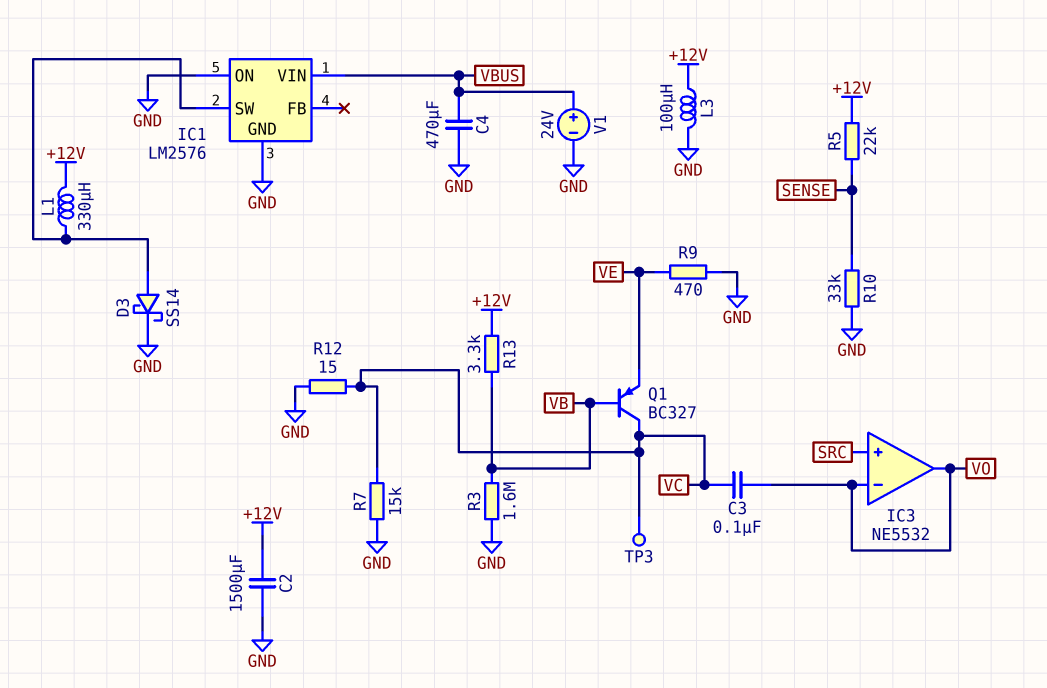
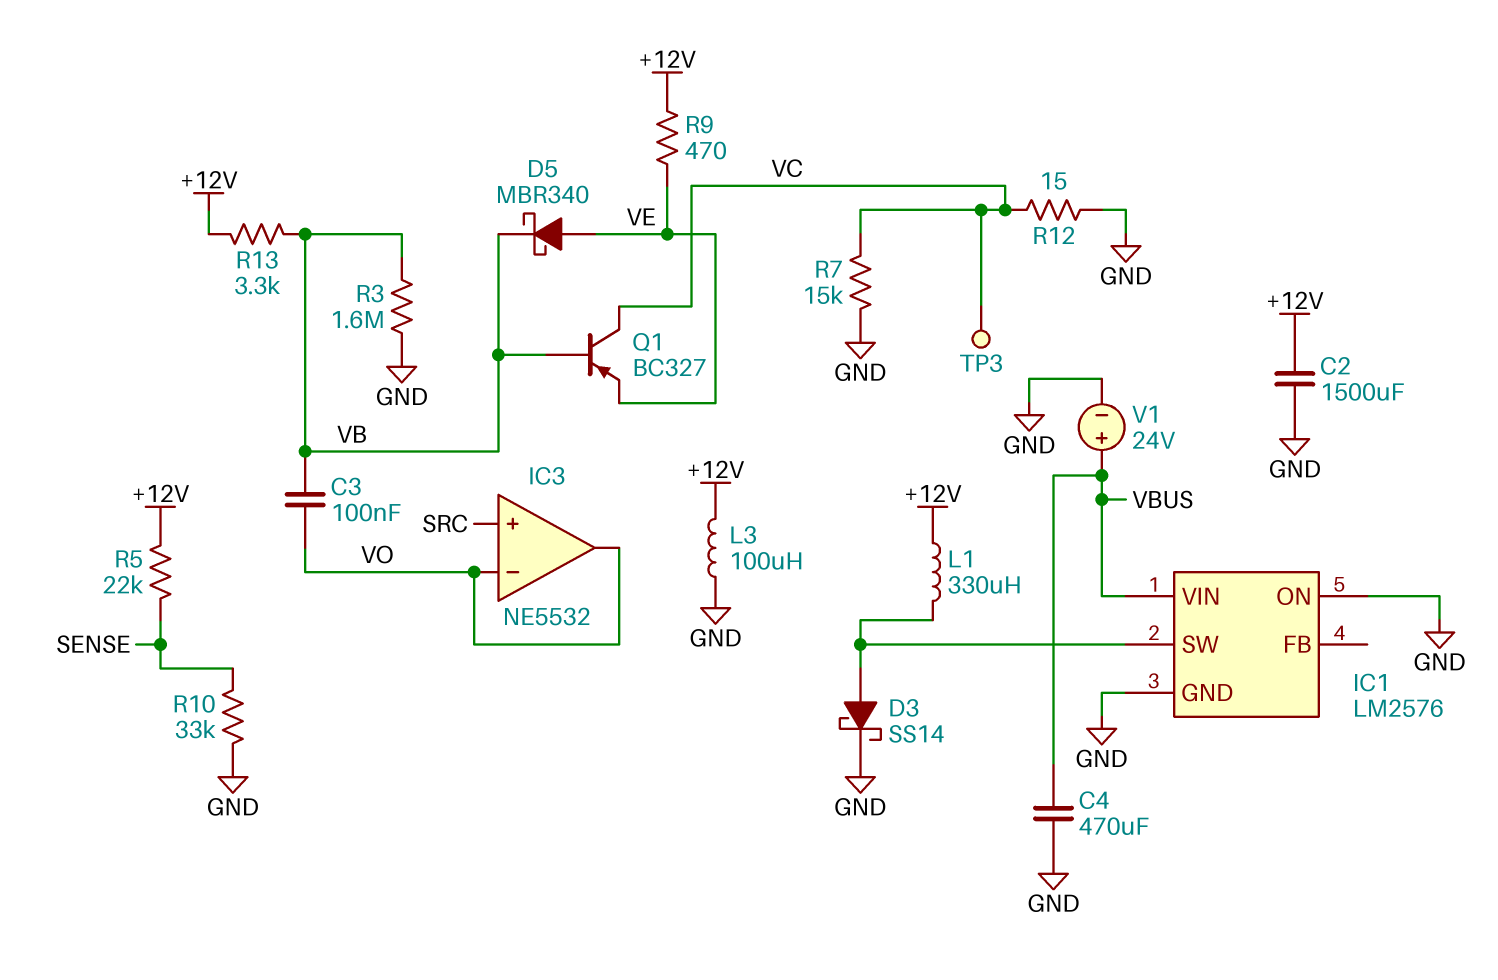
C3: 100nF (VC, VO) -> 100nF (VB, VO)
D5: none -> schottky MBR340 (A VE, K VB)
R9: 470 (GND, VE) -> 470 (+12V, VE)

